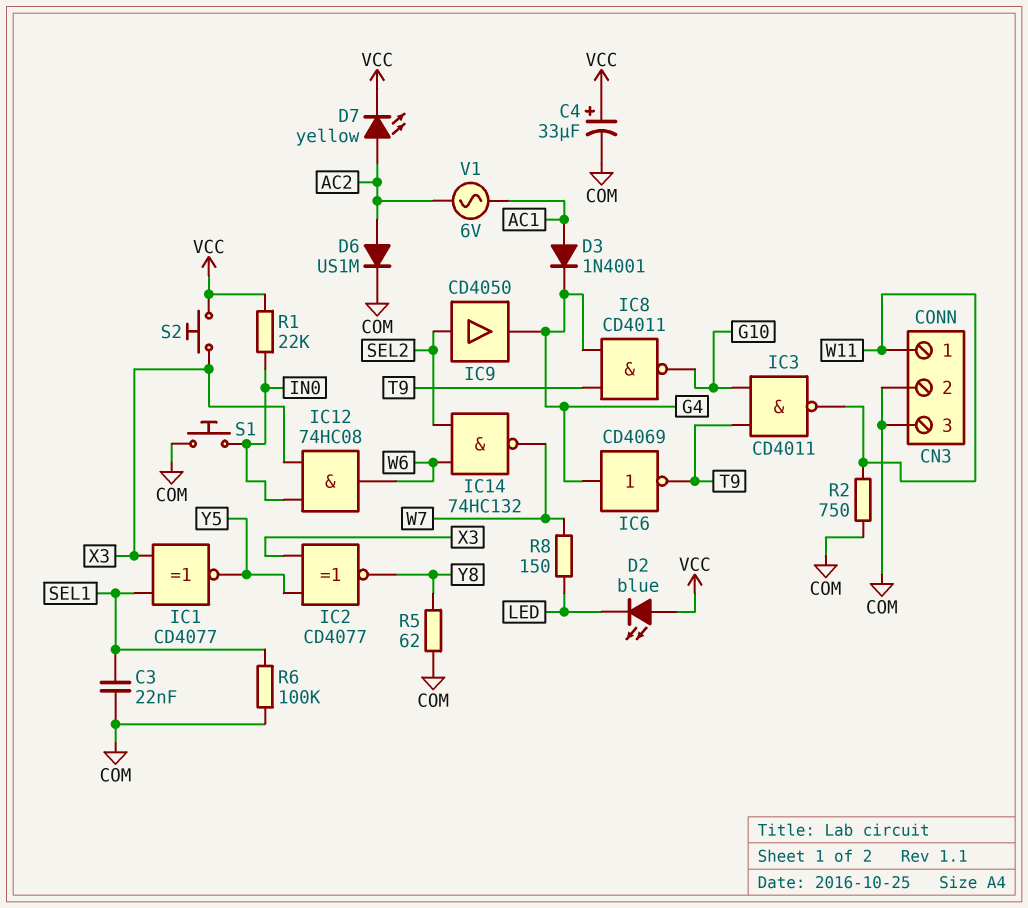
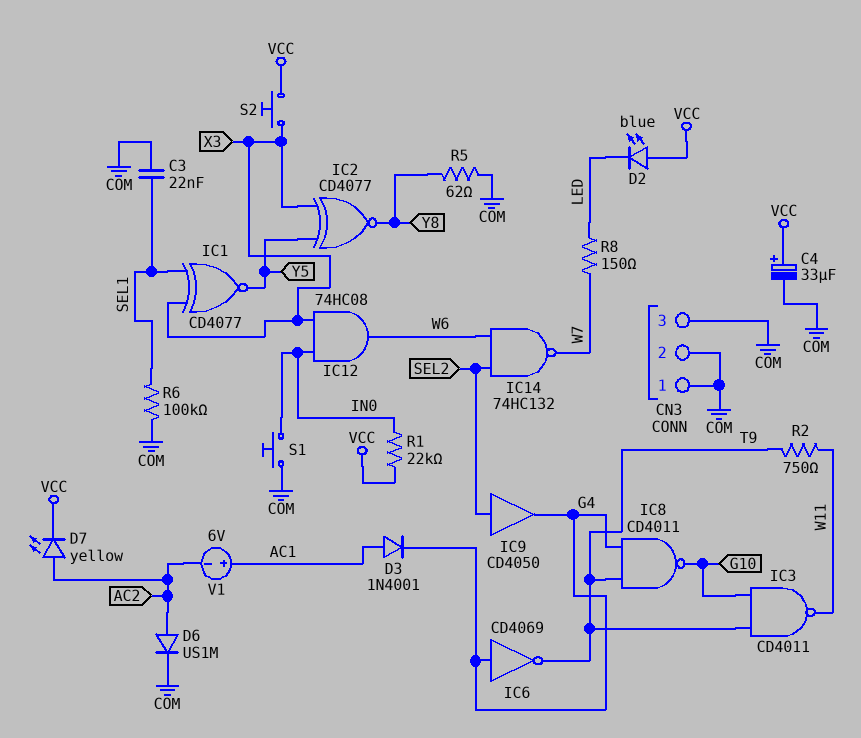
CN3 pin 1: W11 -> COM
R2: 750 (COM, W11) -> 750 (T9, W11)
V1: AC 6V (AC1, AC2) -> 6V (plus AC1, minus AC2)

